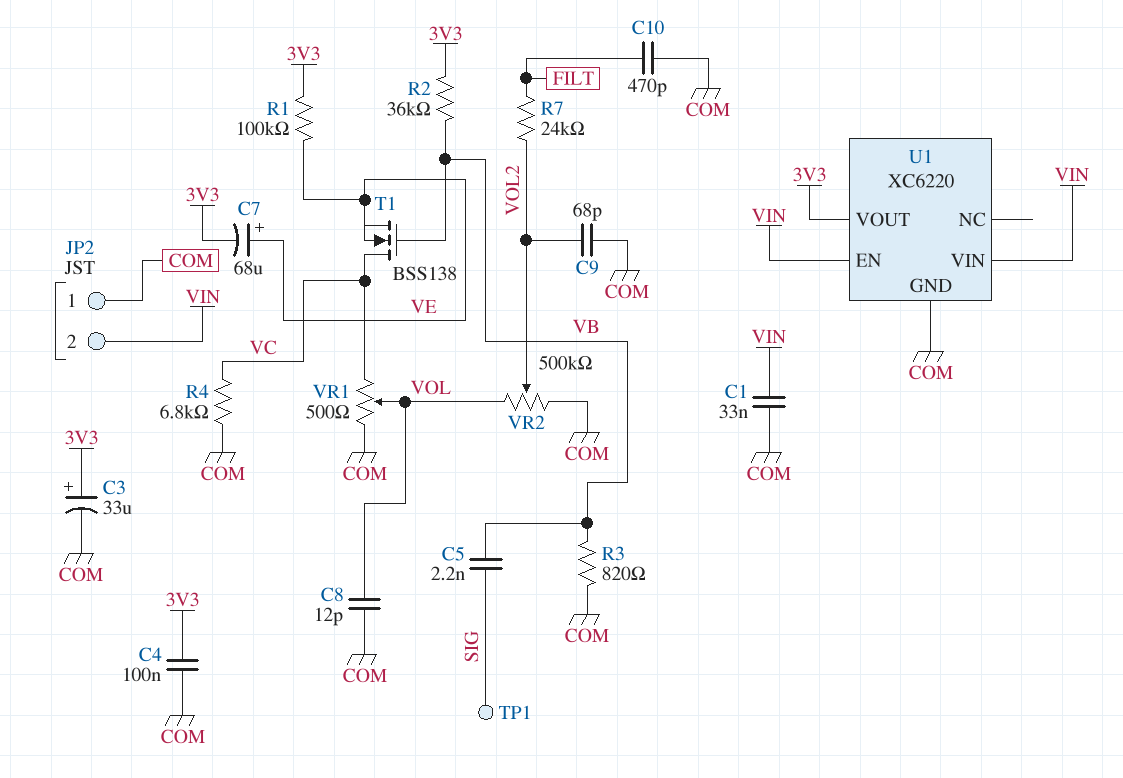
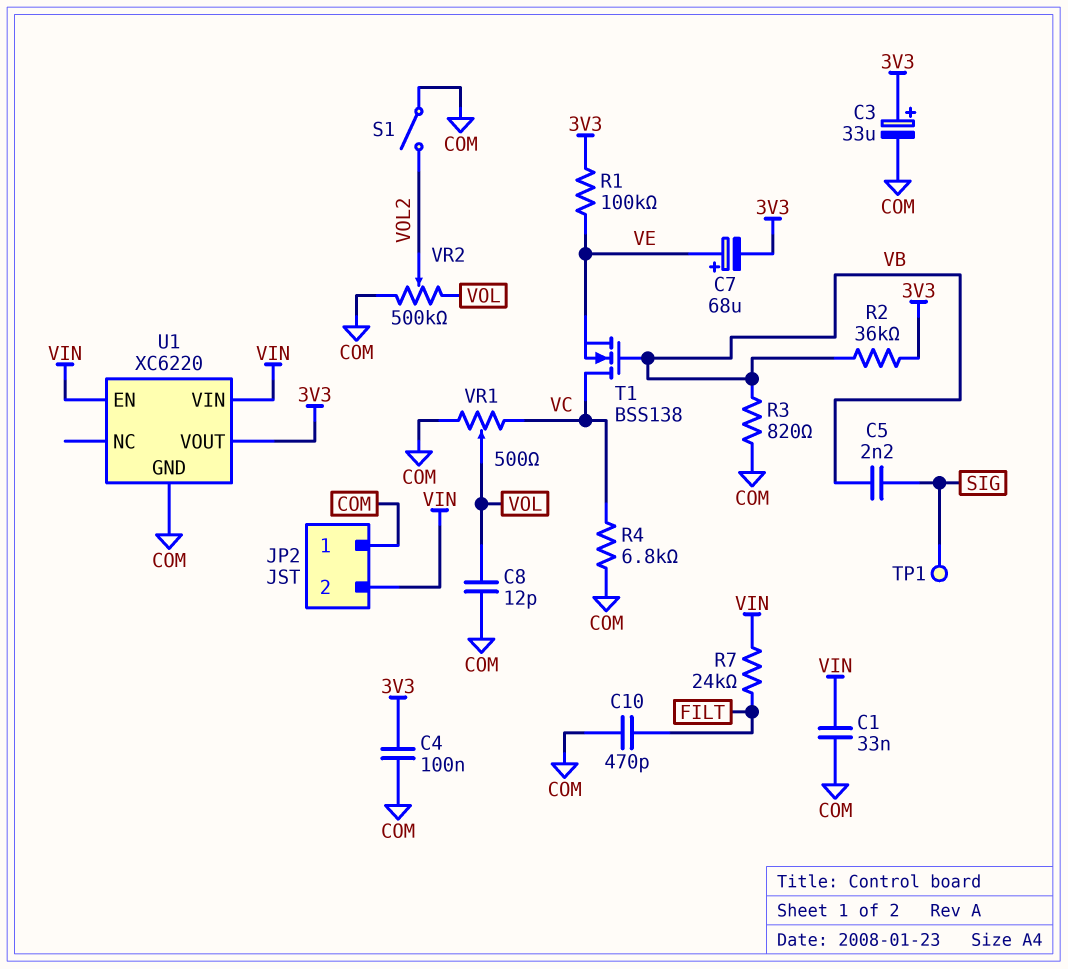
C9: 68pF (COM, VOL2) -> none
R7: 24k (FILT, VOL2) -> 24k (FILT, VIN)
S1: none -> switch (COM, VOL2)

